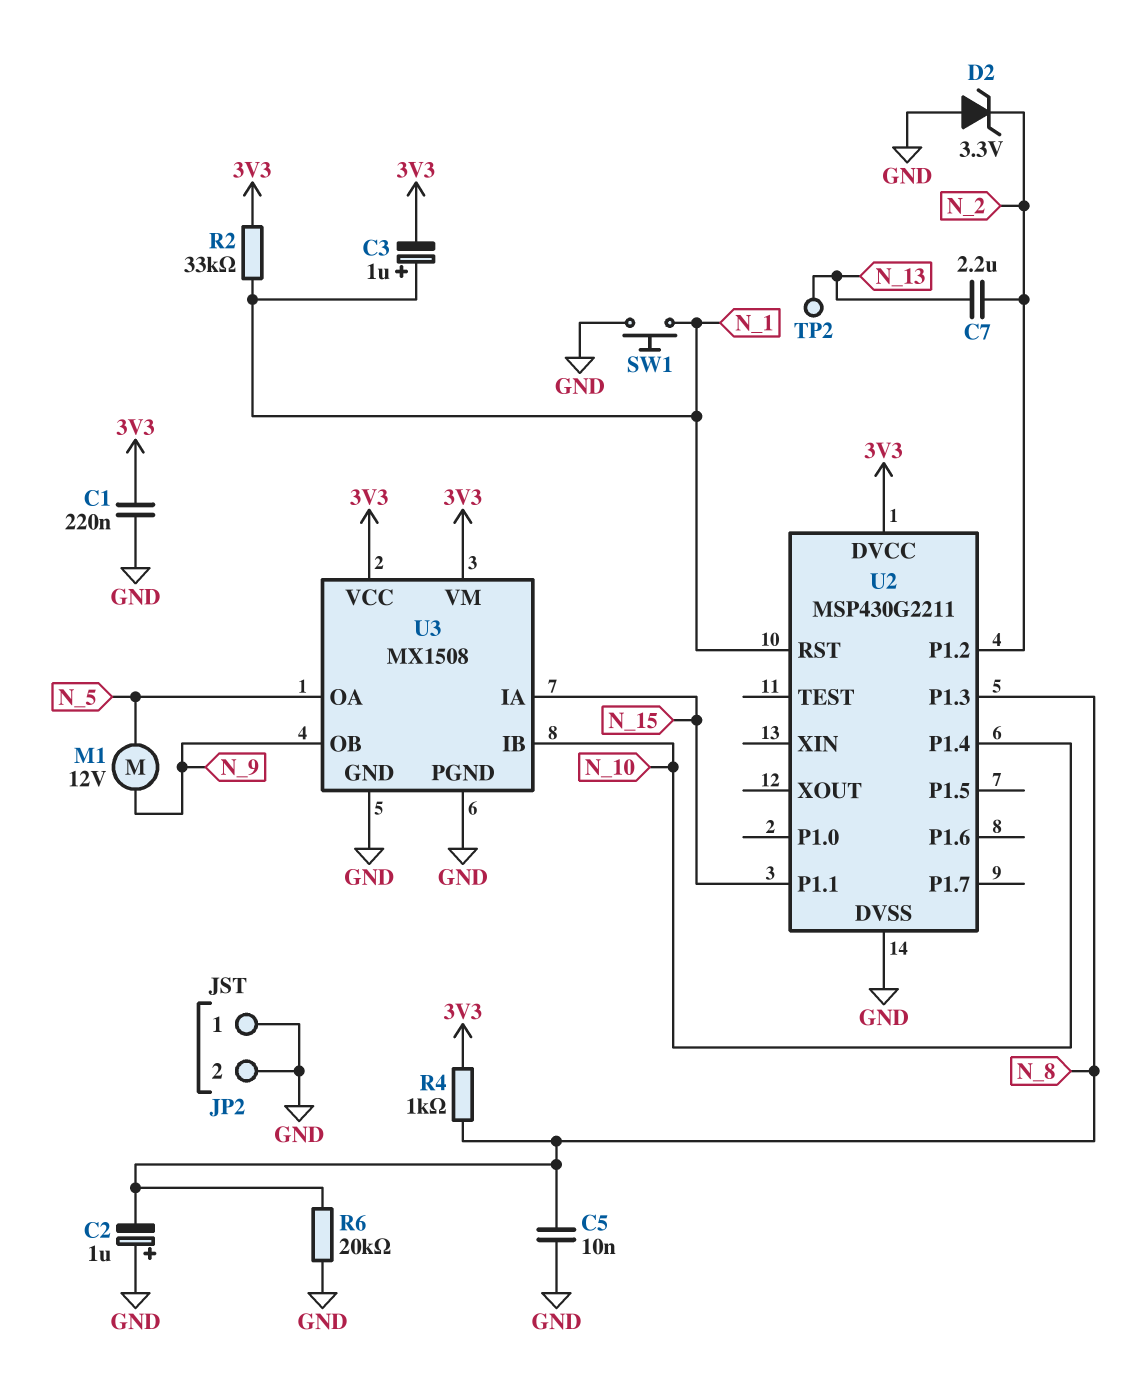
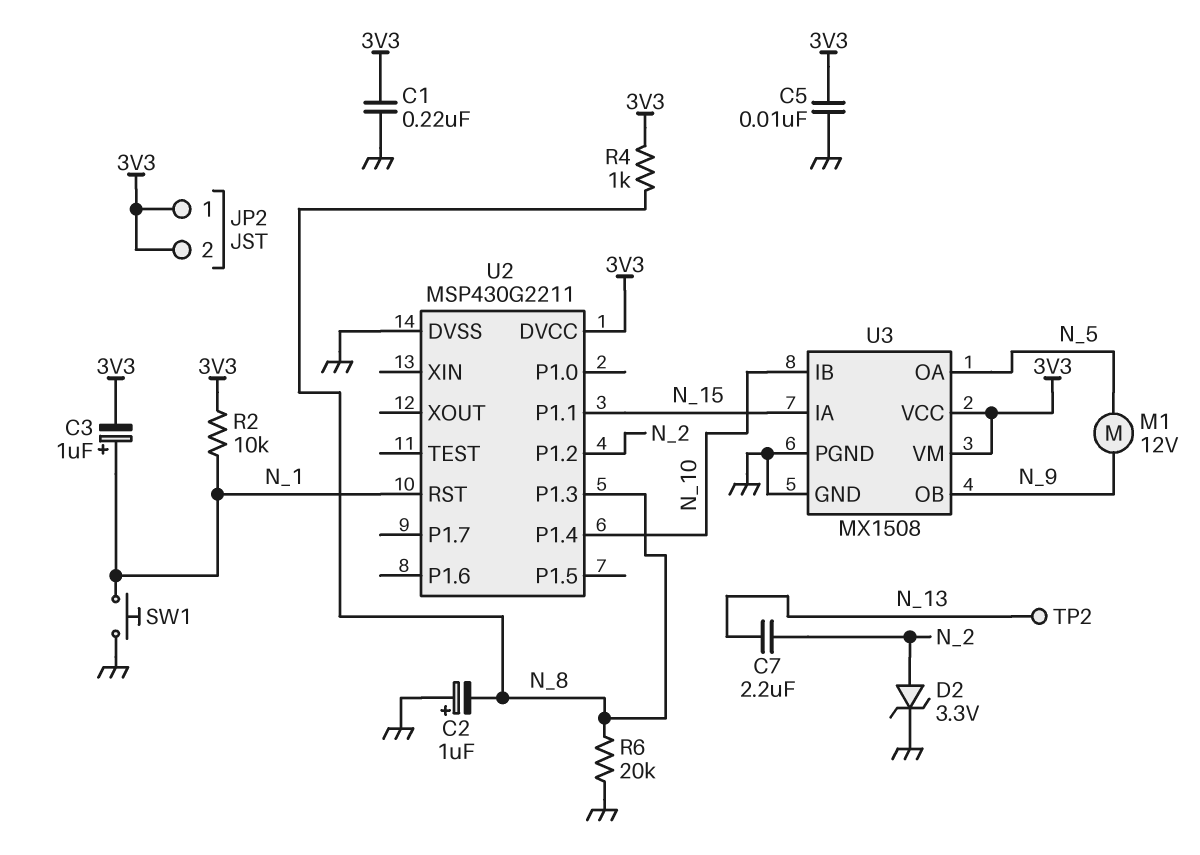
C5: 10nF (GND, N_8) -> 10nF (3V3, GND)
D2: zener 3.3V (A GND, K N_2) -> zener 3.3V (A N_2, K GND)
JP2 pin 1: GND -> 3V3
JP2 pin 2: GND -> 3V3
R2: 33k (3V3, N_1) -> 10k (3V3, N_1)

